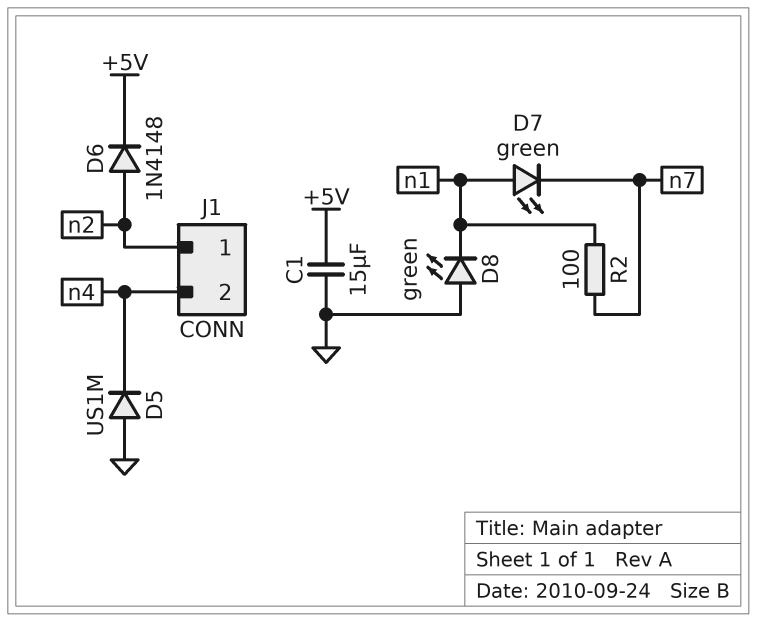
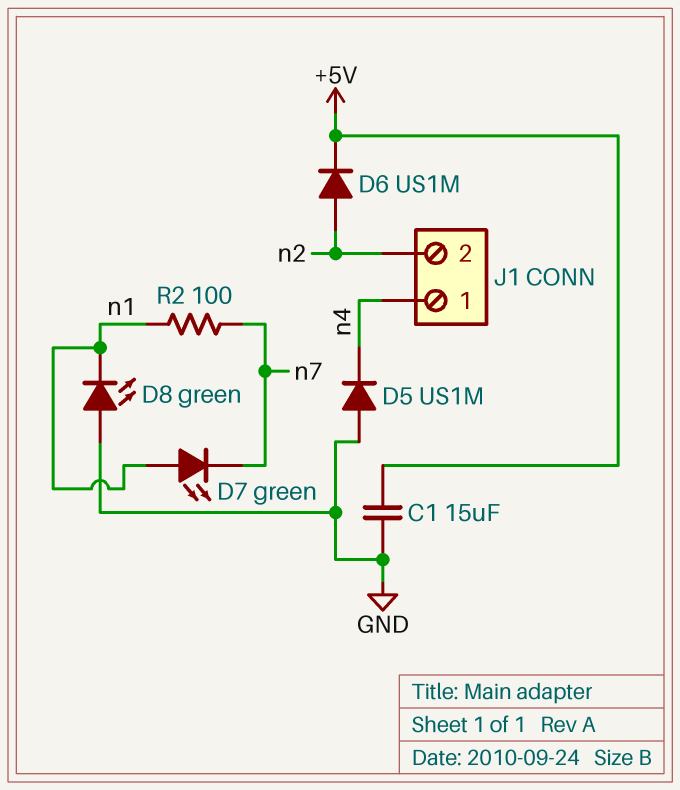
D6: diode 1N4148 (A n2, K +5V) -> diode US1M (A n2, K +5V)
J1 pin 1: n2 -> n4
J1 pin 2: n4 -> n2

